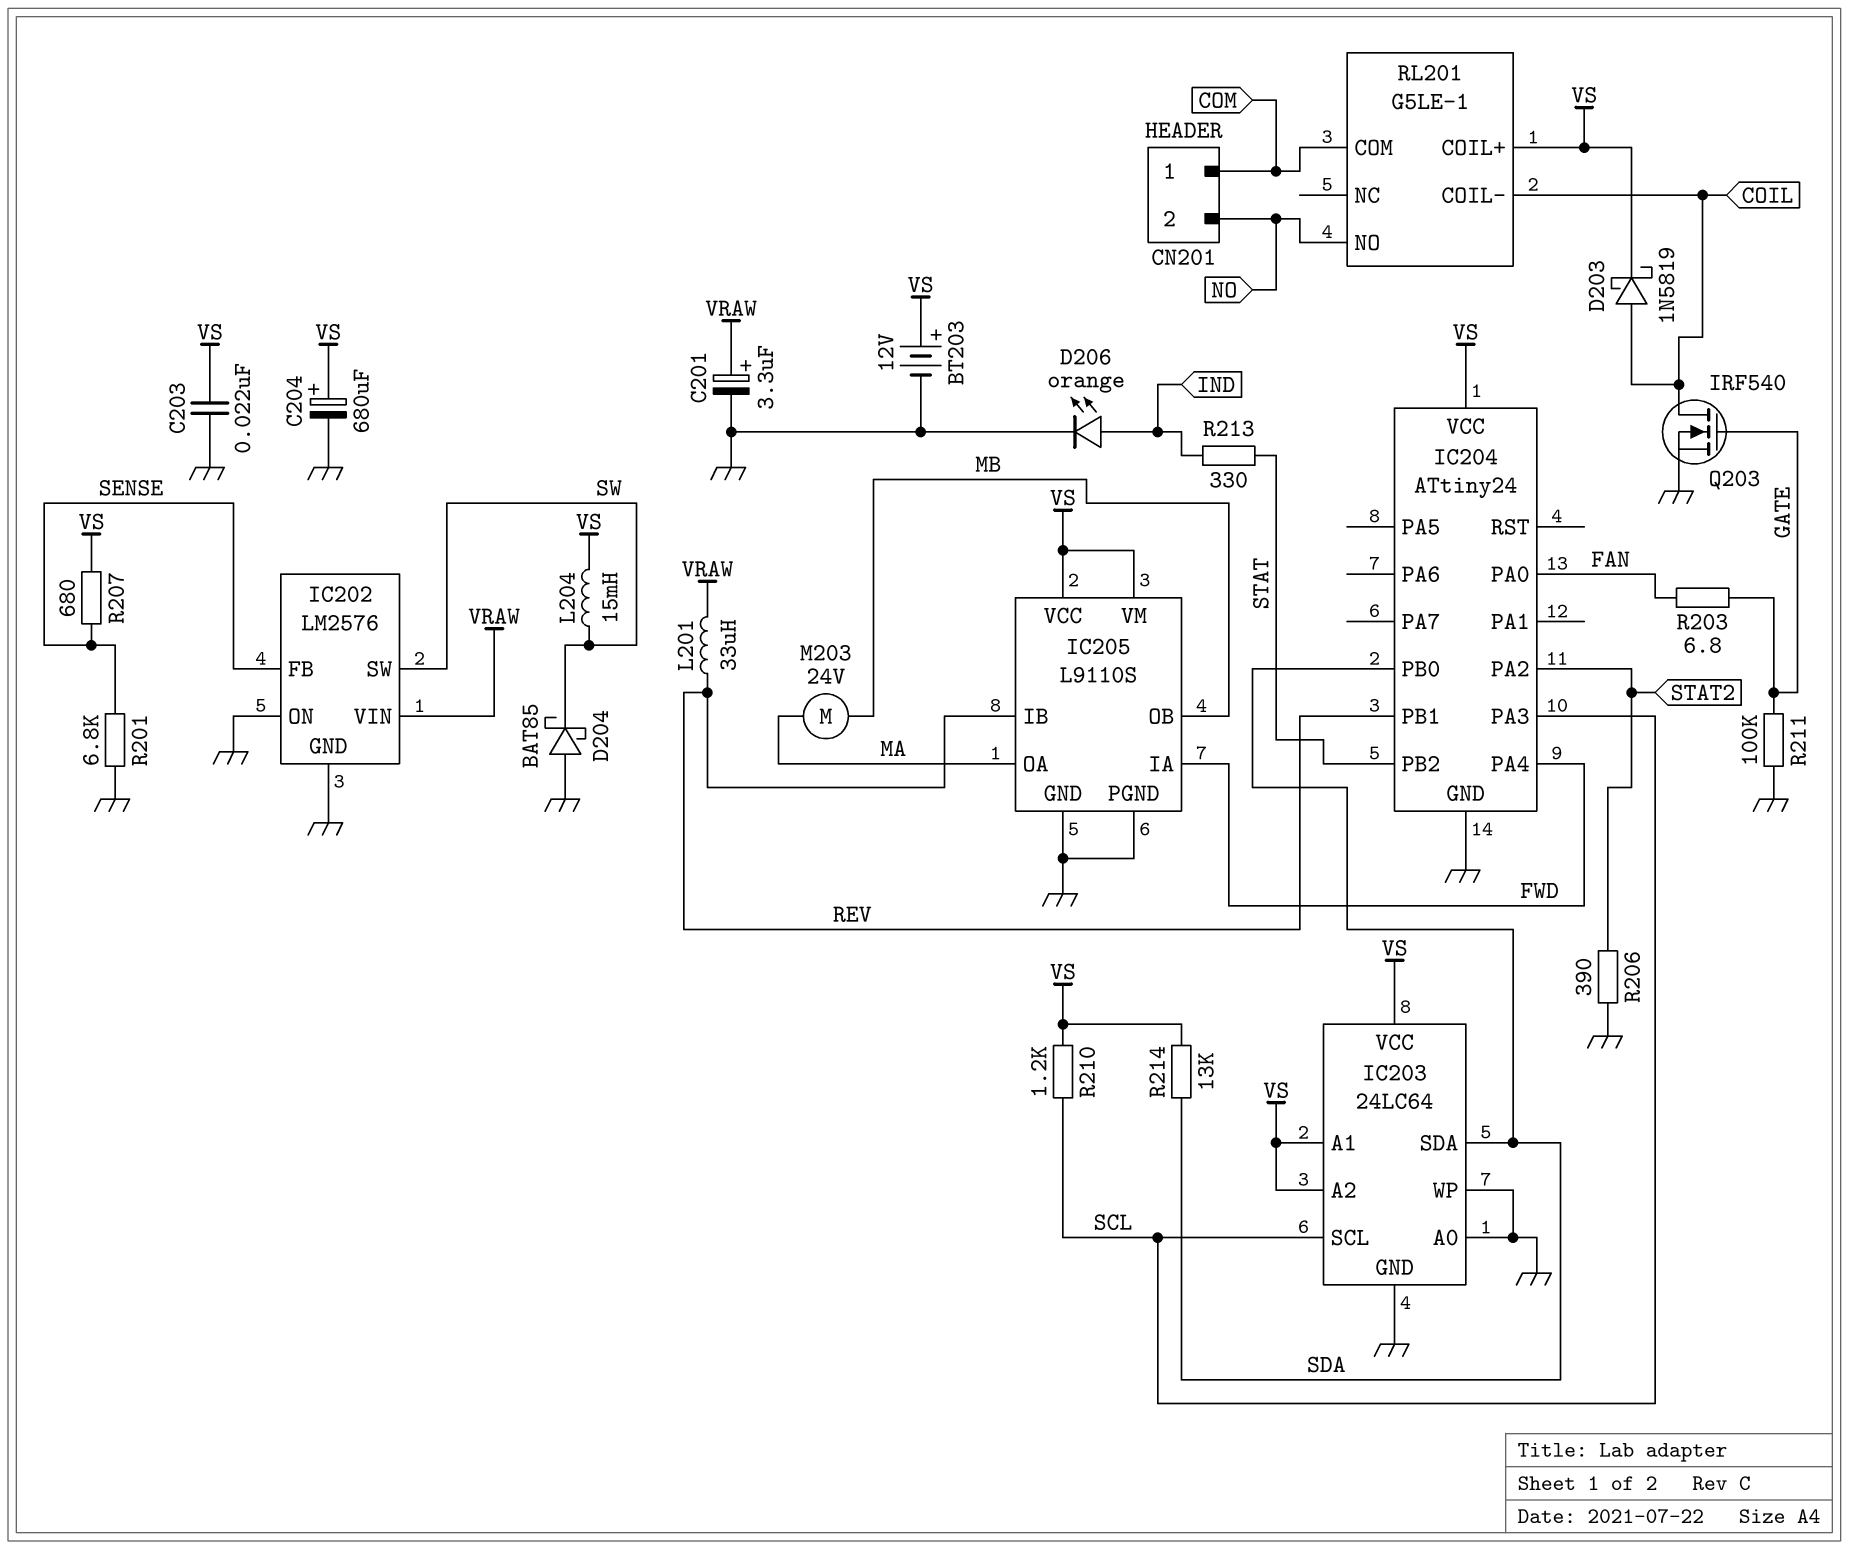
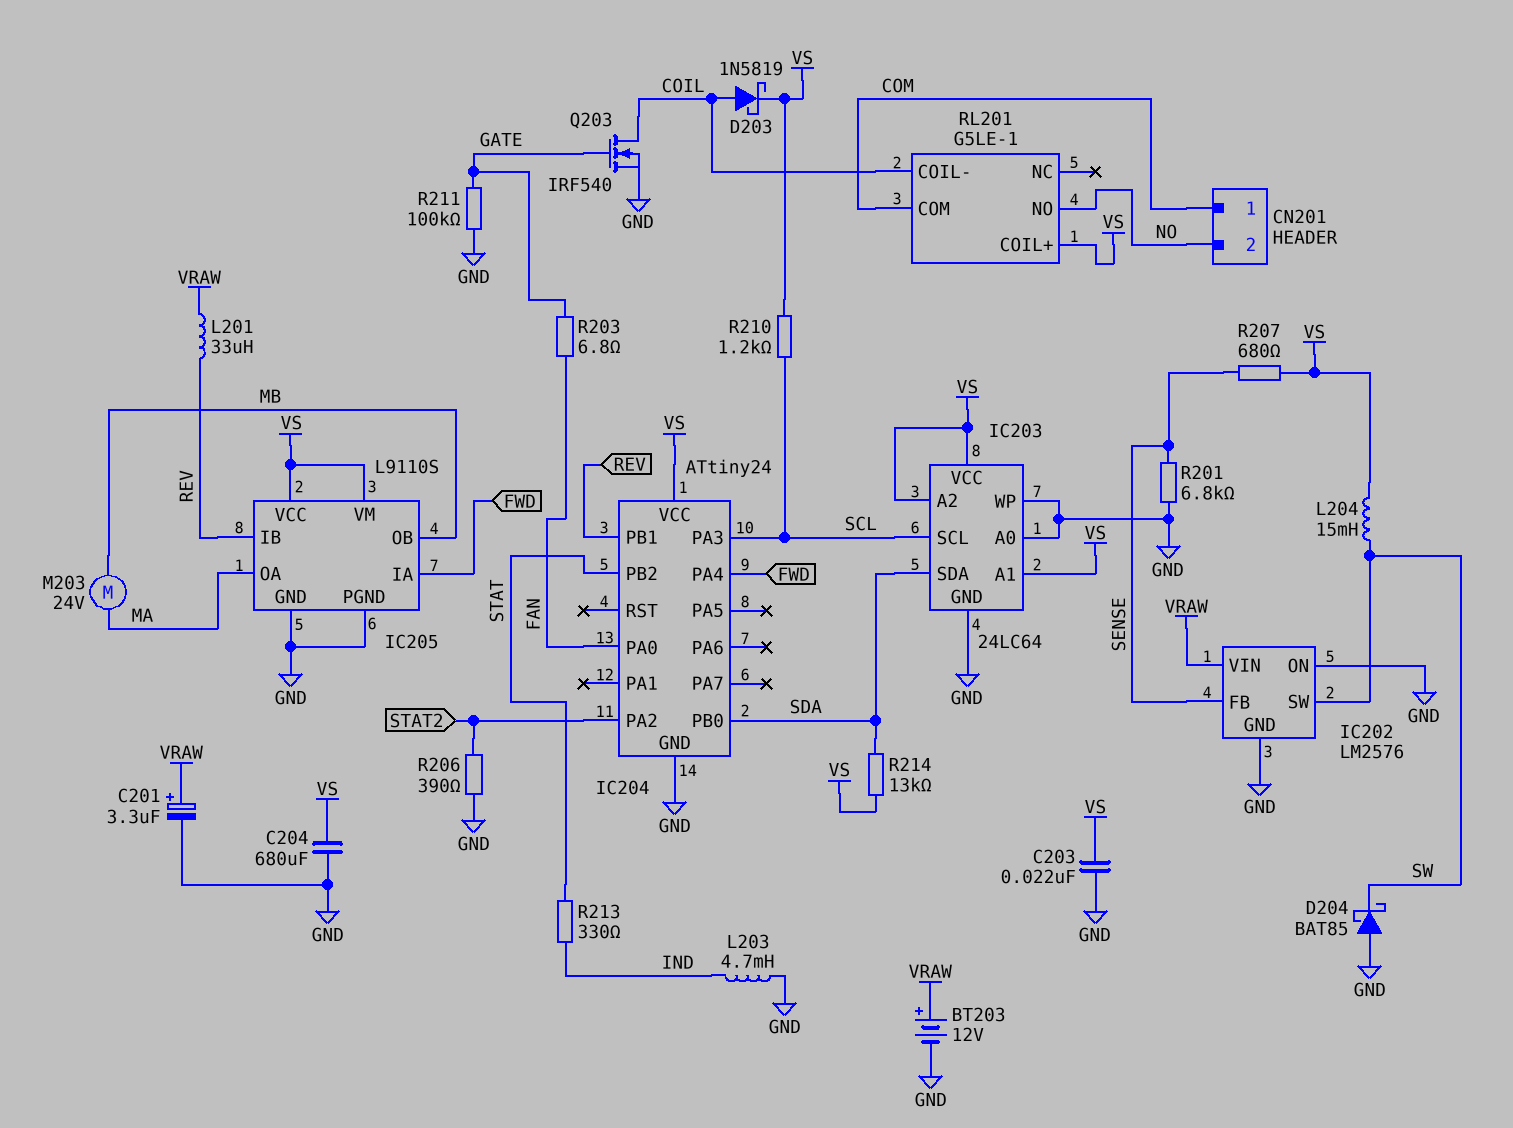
BT203: 12V (plus VS, minus GND) -> 12V (plus VRAW, minus GND)
C204: 680uF (plus VS, minus GND) -> 680uF (GND, VS)
D206: LED orange (A IND, K GND) -> none
L203: none -> 4.7mH (GND, IND)

